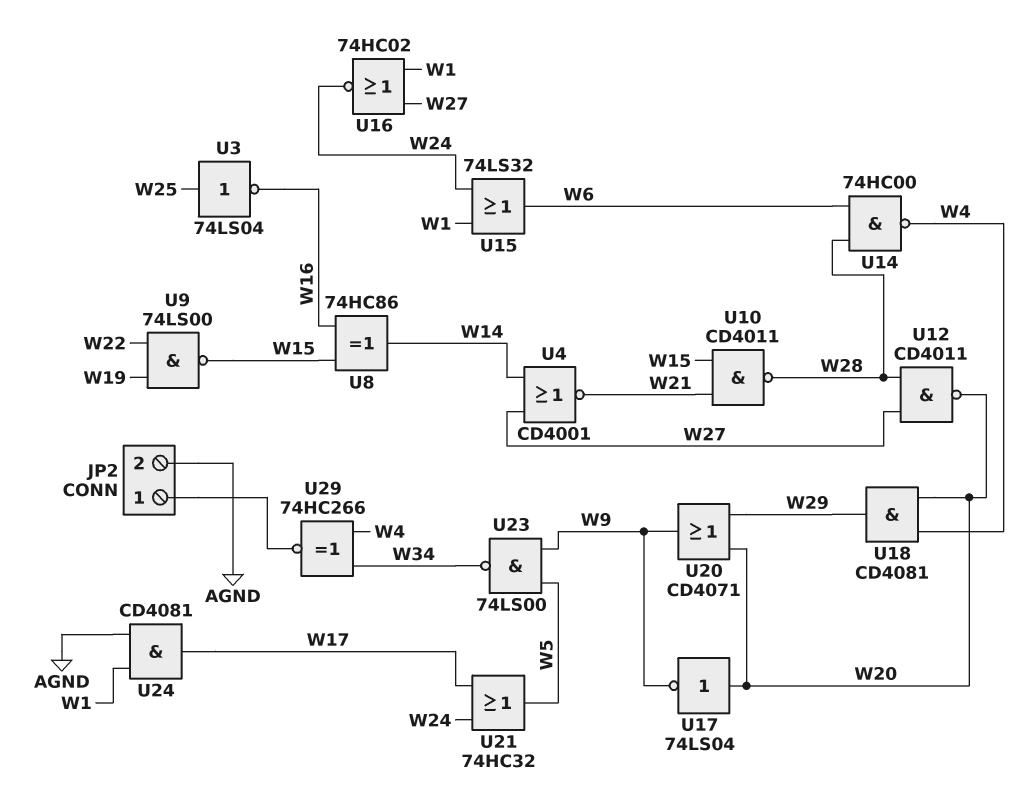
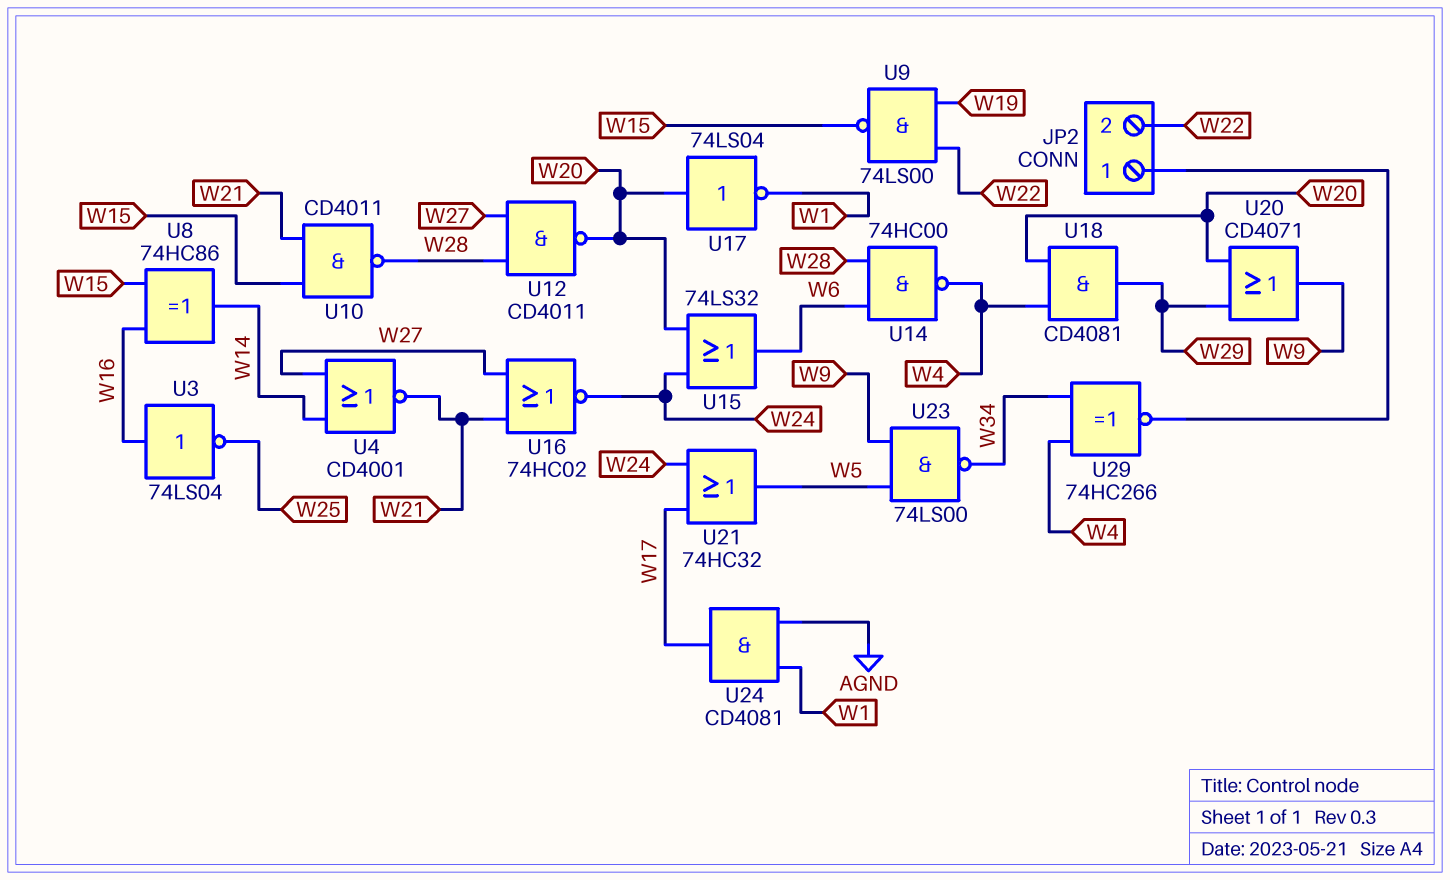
JP2 pin 2: AGND -> W22
U3: NOT 74LS04 (in W25, out W16) -> NOT 74LS04 (in W16, out W25)
U15: OR 74LS32 (in W1, in W24, out W6) -> OR 74LS32 (in W20, in W24, out W6)
U16: NOR 74HC02 (in W1, in W27, out W24) -> NOR 74HC02 (in W21, in W27, out W24)
U17: NOT 74LS04 (in W20, out W9) -> NOT 74LS04 (in W20, out W1)

